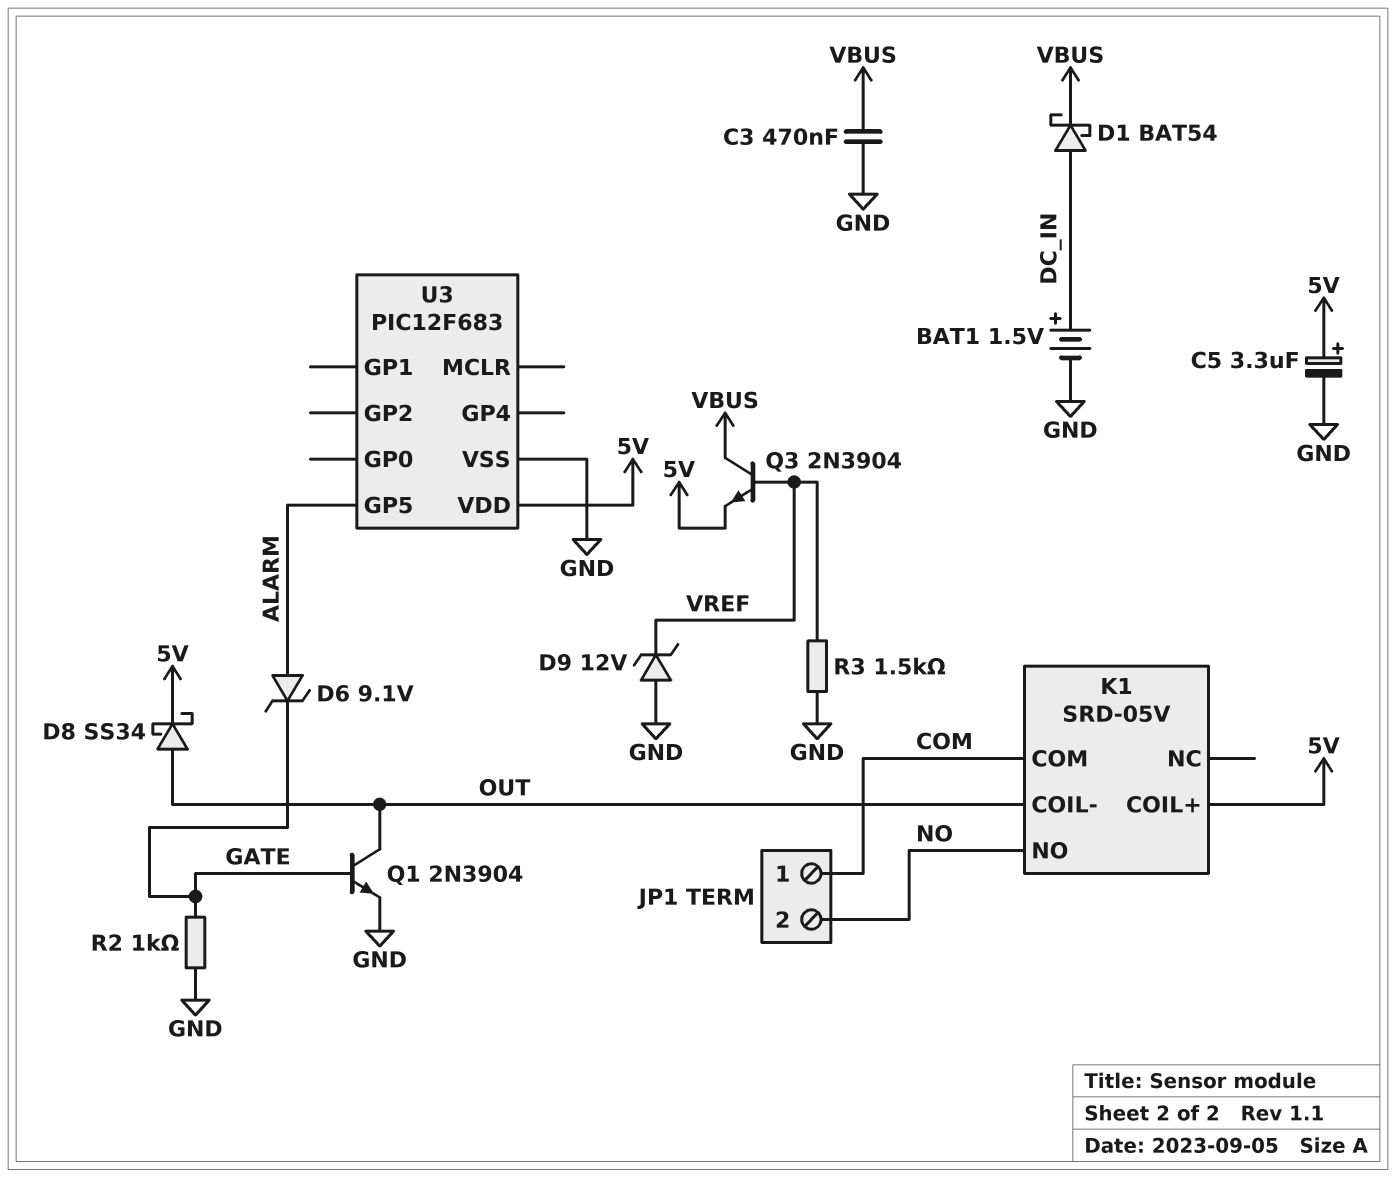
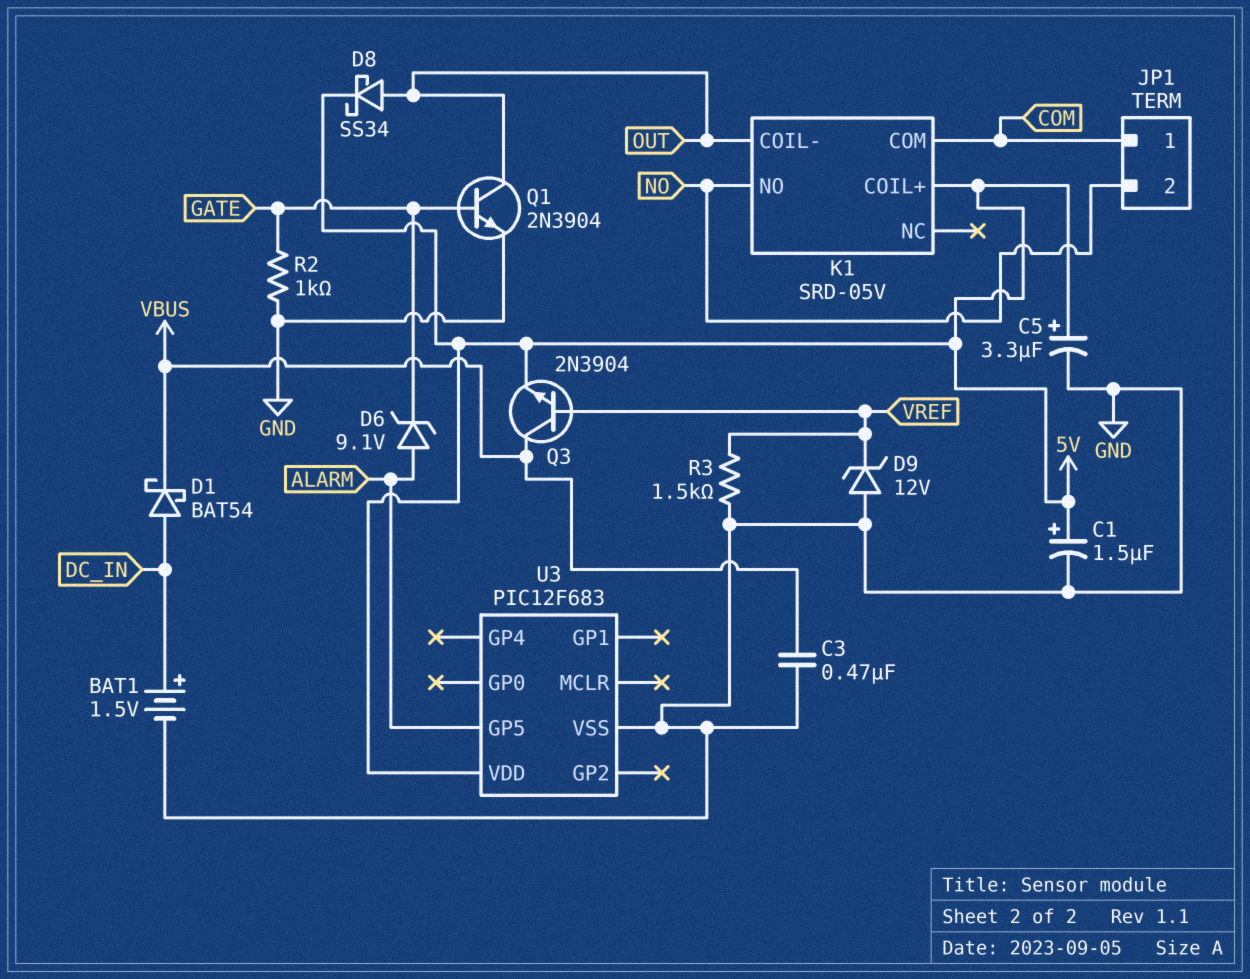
C1: none -> 1.5uF (plus 5V, minus GND)

